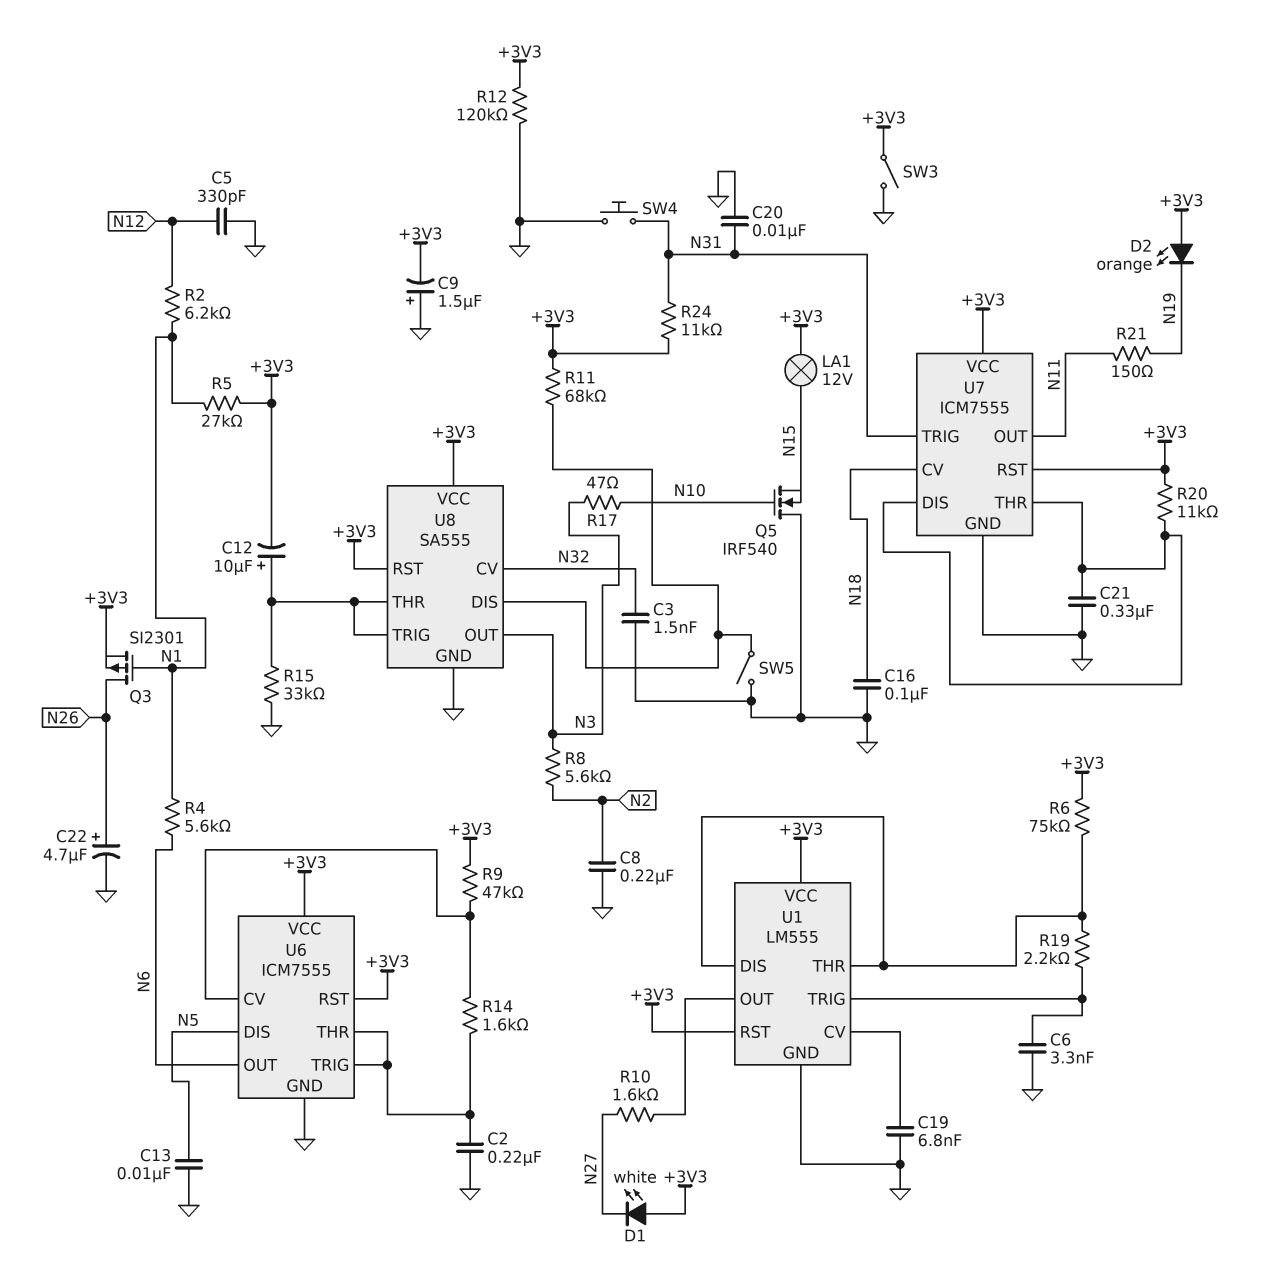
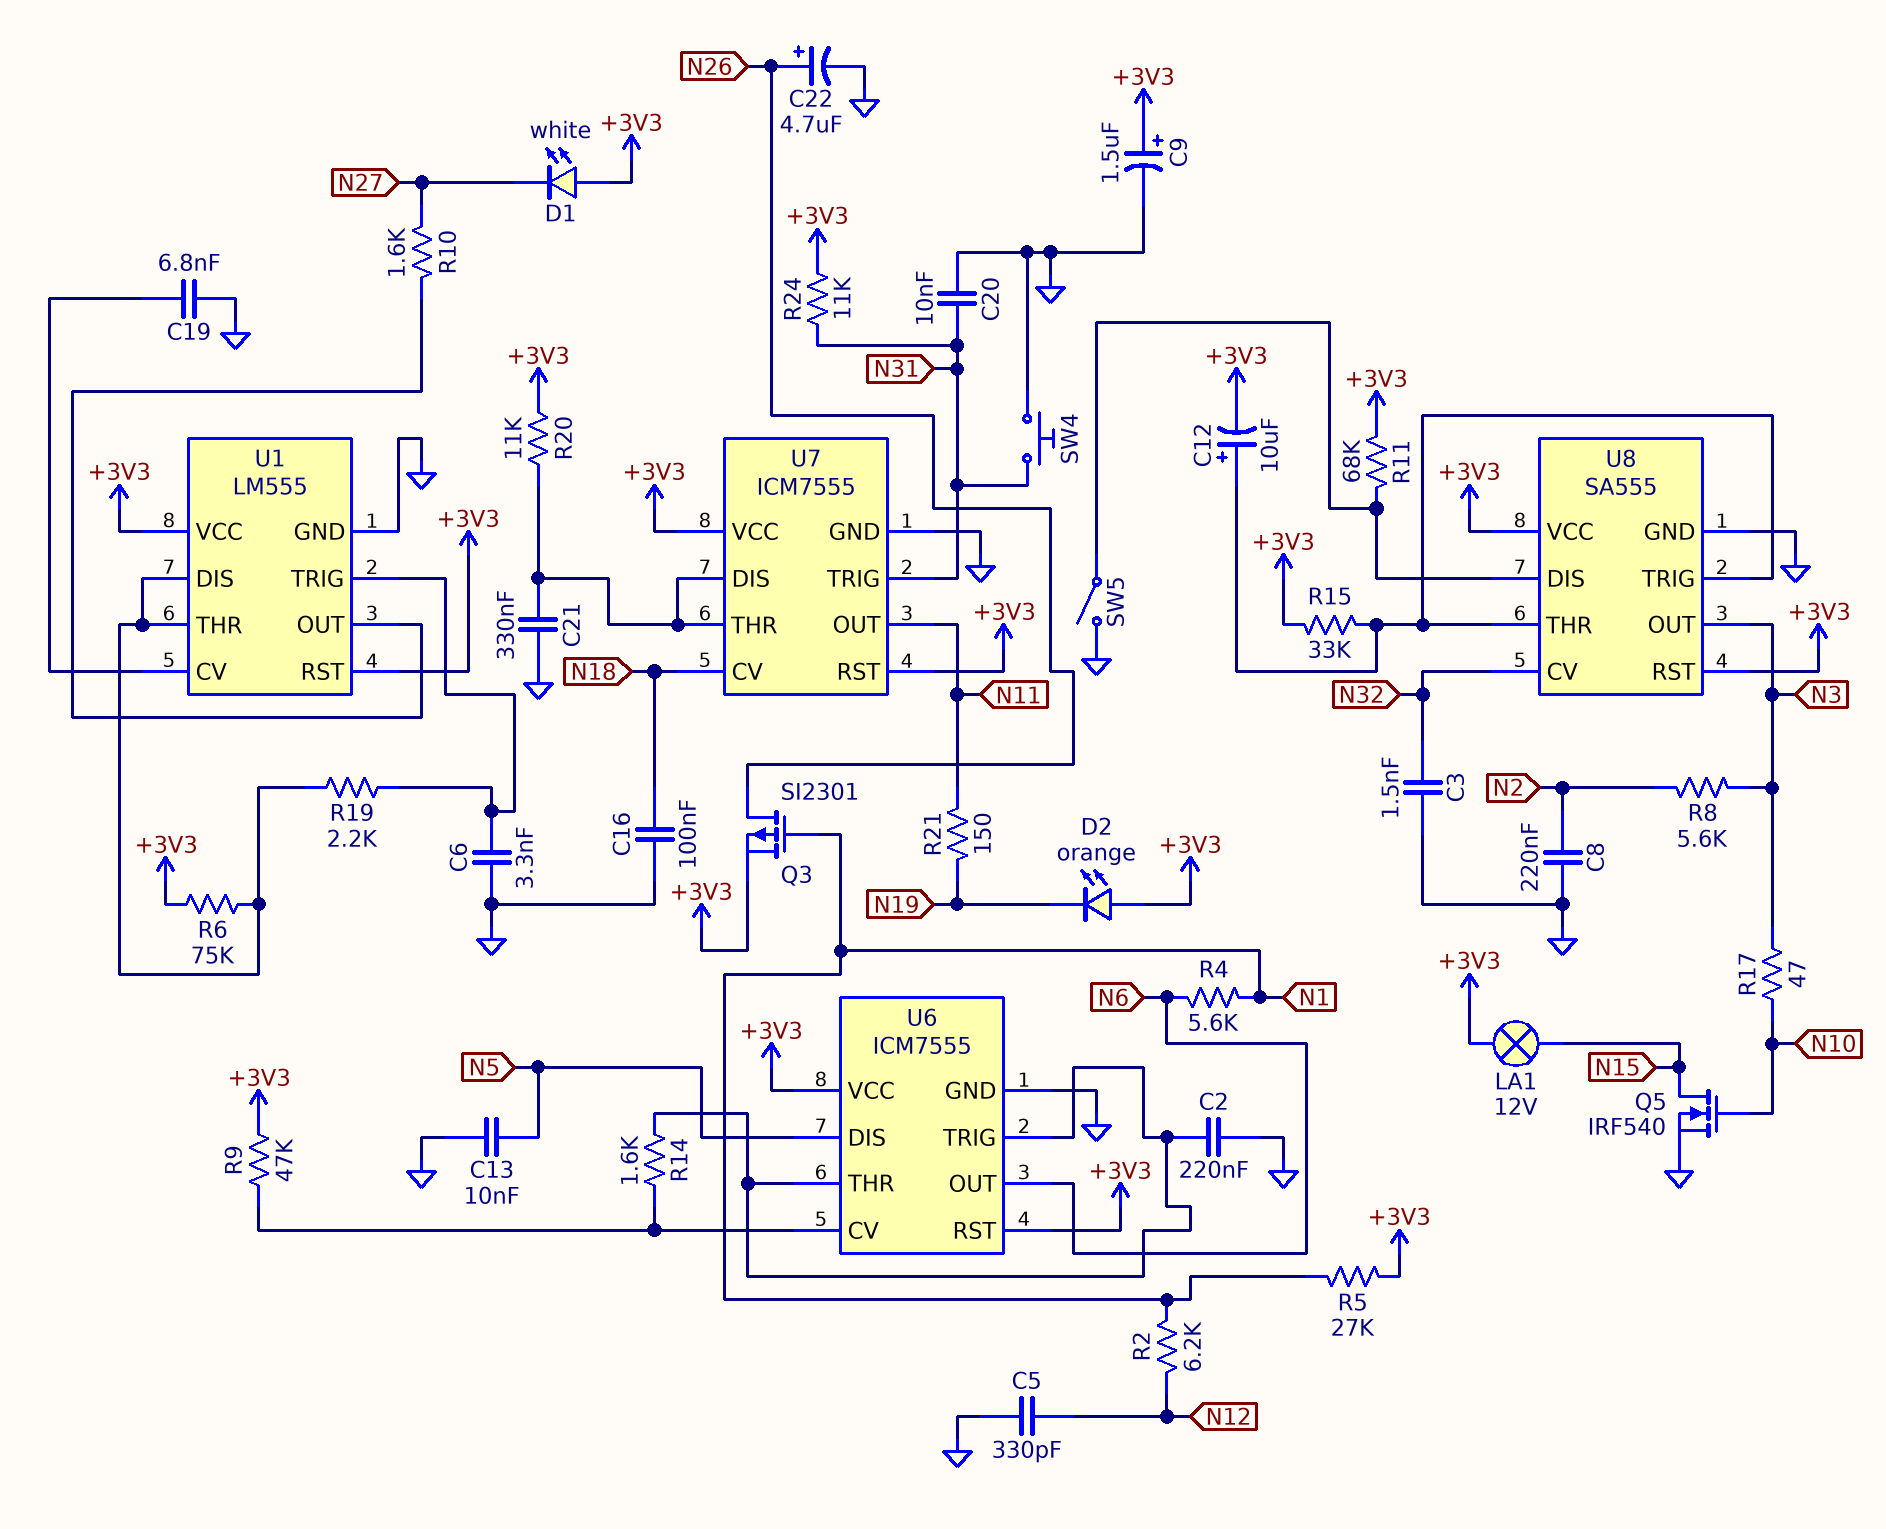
C9: 1.5uF (plus GND, minus +3V3) -> 1.5uF (plus +3V3, minus GND)
Q5: NMOS IRF540 (G N10, D GND, S N15) -> NMOS IRF540 (G N10, D N15, S GND)
R12: 120k (+3V3, GND) -> none
R15: 33k (GND, U8/THR) -> 33k (+3V3, U8/THR)
SW3: switch (+3V3, GND) -> none

